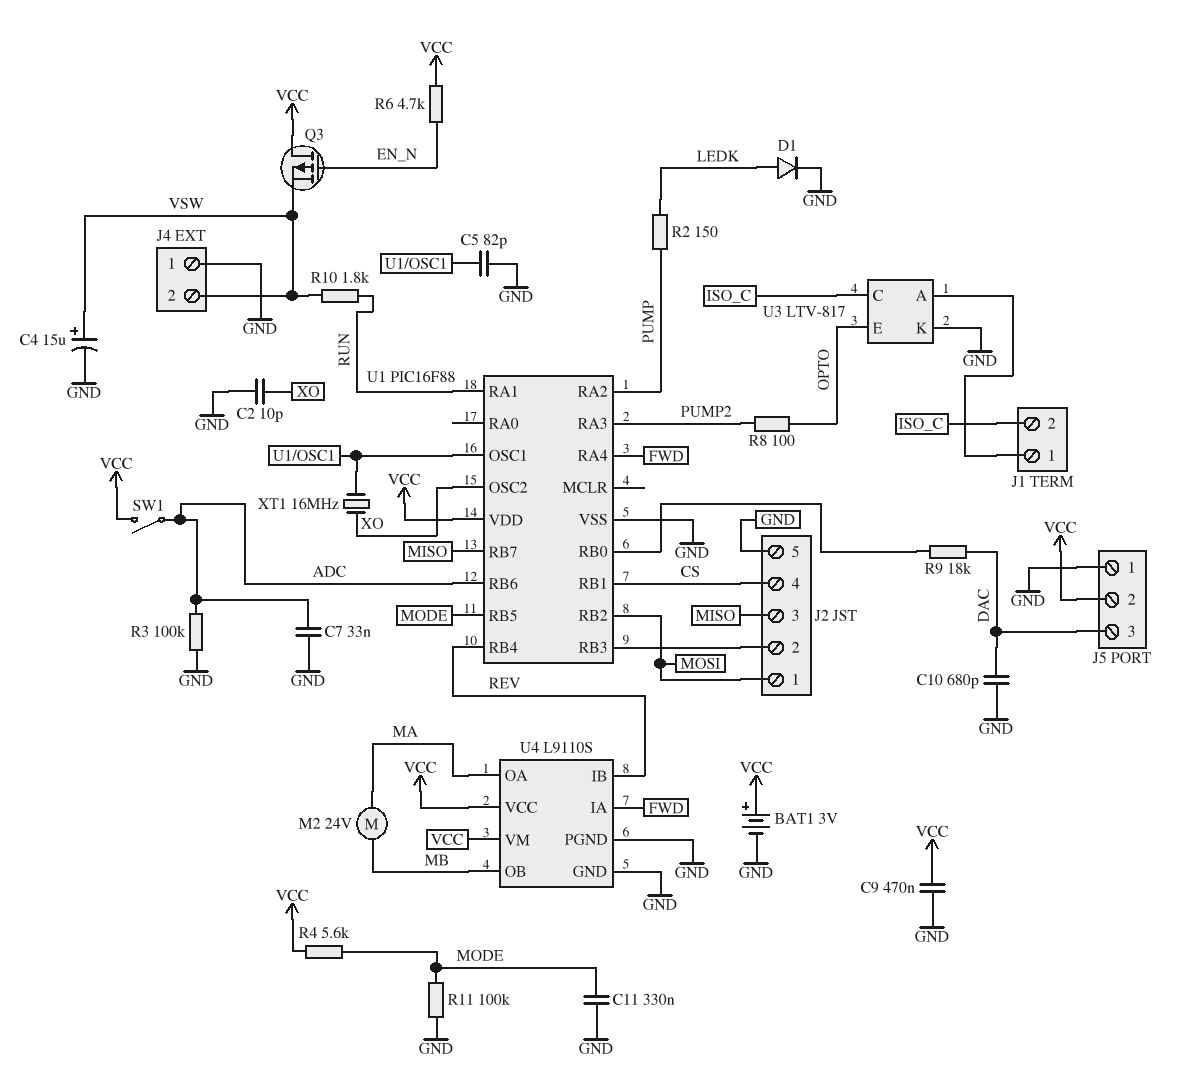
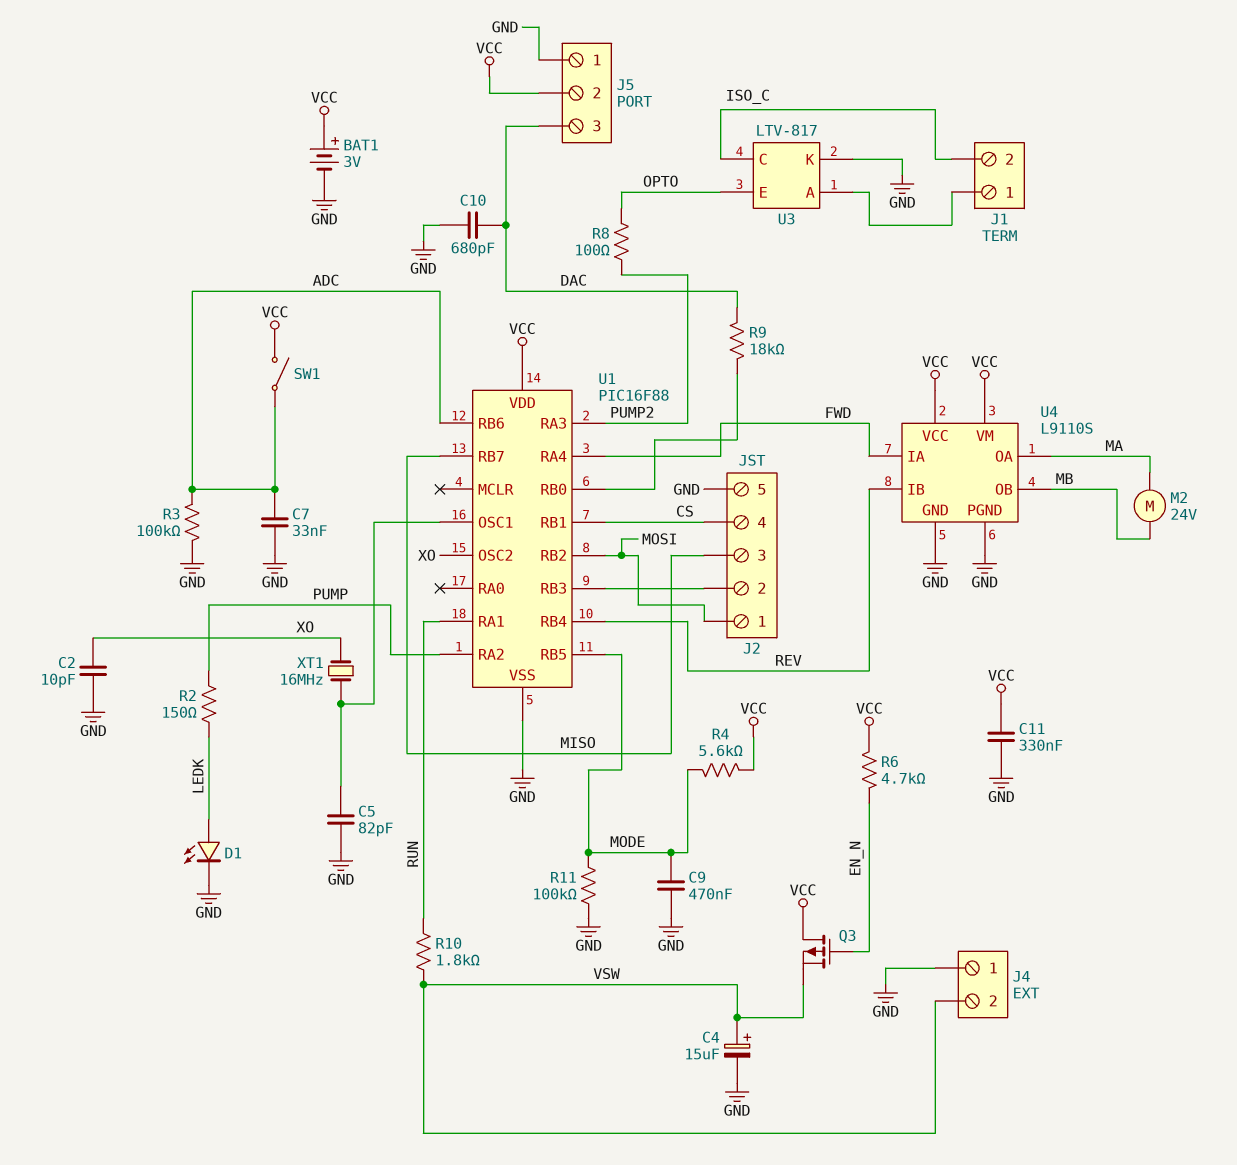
C9: 470nF (GND, VCC) -> 470nF (GND, MODE)
C11: 330nF (GND, MODE) -> 330nF (GND, VCC)
D1: diode (A LEDK, K GND) -> LED (A LEDK, K GND)

